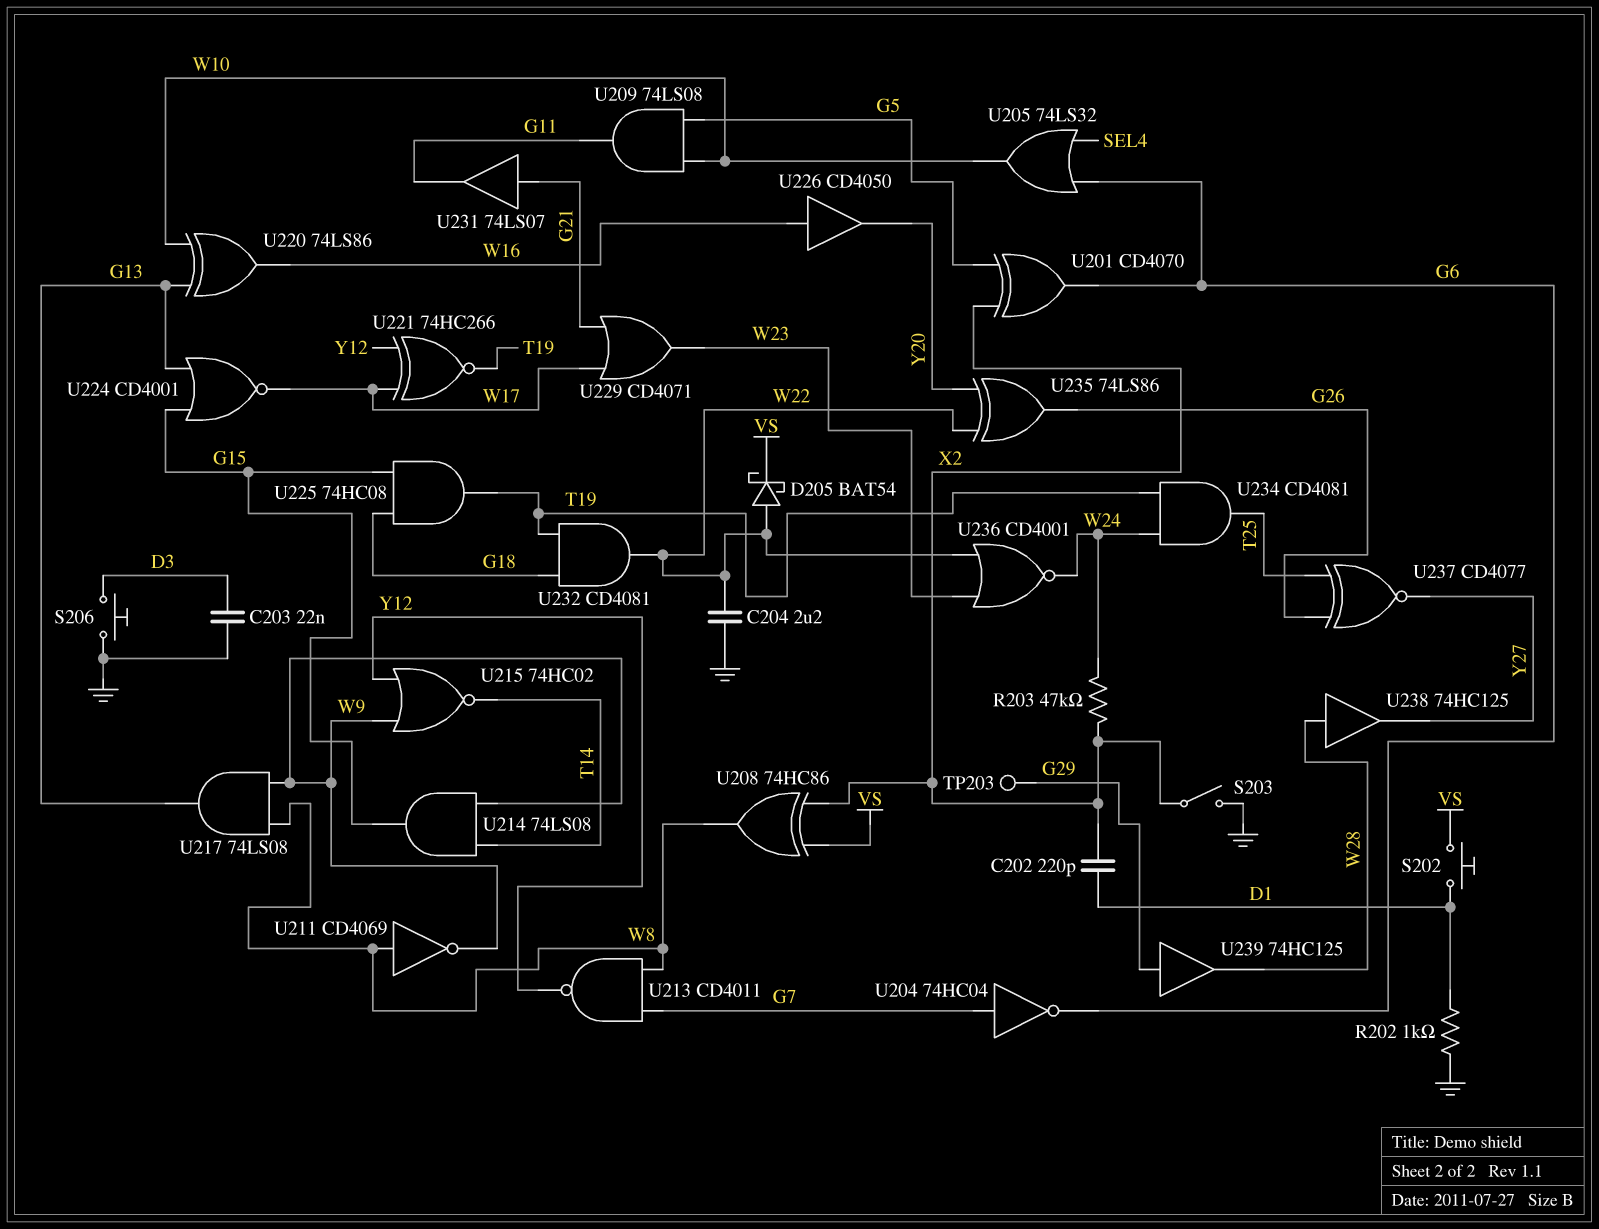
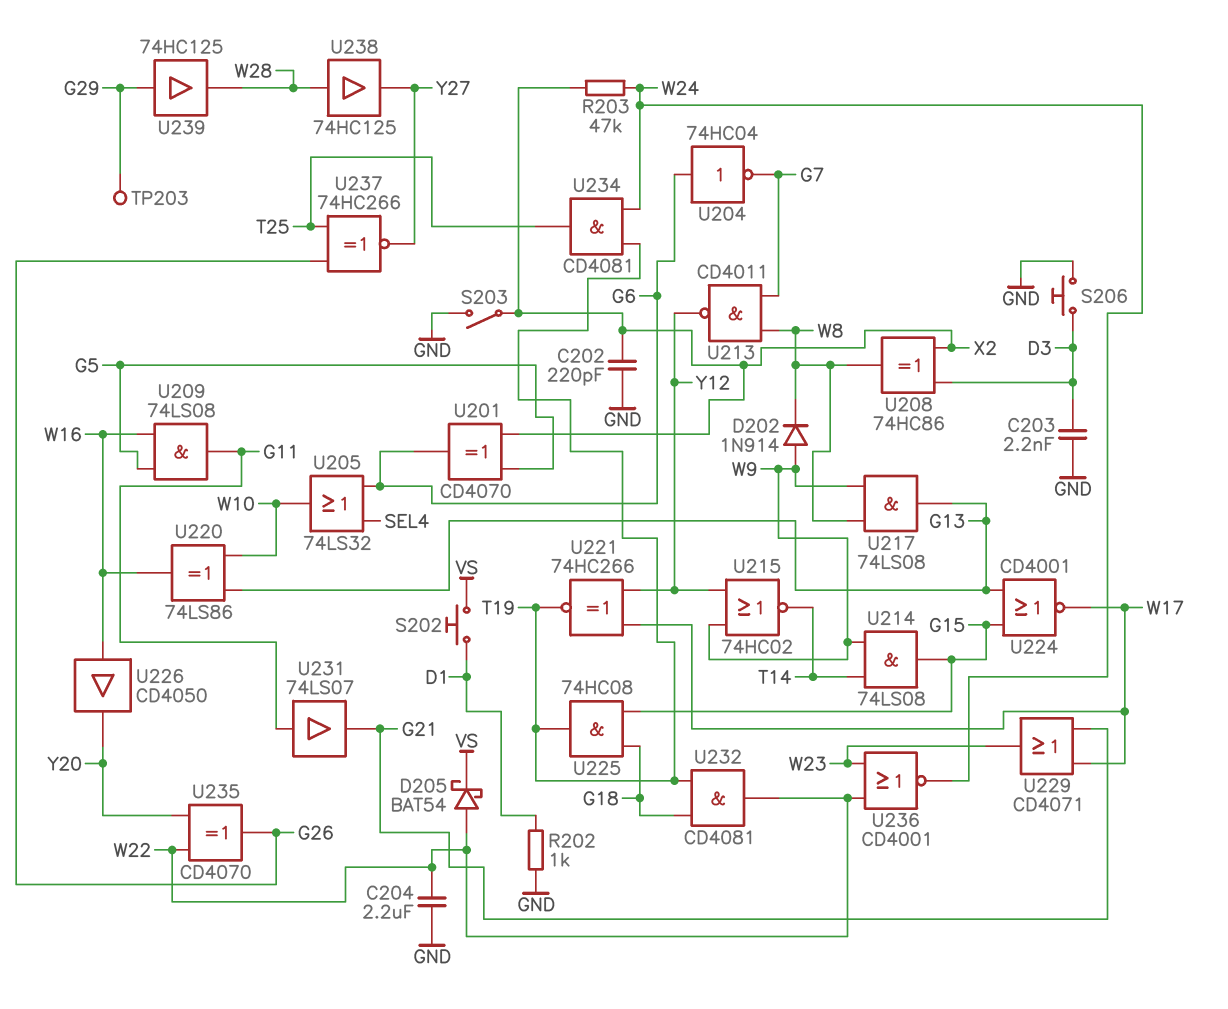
C202: 220pF (D1, X2) -> 220pF (GND, X2)
C203: 22nF (D3, GND) -> 2.2nF (D3, GND)
D202: none -> diode 1N914 (A W9, K W8)
U204: NOT 74HC04 (in G7, out G6) -> NOT 74HC04 (in G6, out G7)
U208: XOR 74HC86 (in VS, in X2, out W8) -> XOR 74HC86 (in D3, in X2, out W8)
U209: AND 74LS08 (in G5, in W10, out G11) -> AND 74LS08 (in G5, in W16, out G11)
U211: NOT CD4069 (in W8, out W9) -> none
U231: buffer 74LS07 (in G21, out G11) -> buffer 74LS07 (in G11, out G21)
U235: XOR 74LS86 (in W22, in Y20, out G26) -> XOR CD4070 (in W22, in Y20, out G26)
U237: XNOR CD4077 (in G26, in T25, out Y27) -> XNOR 74HC266 (in G26, in T25, out Y27)

